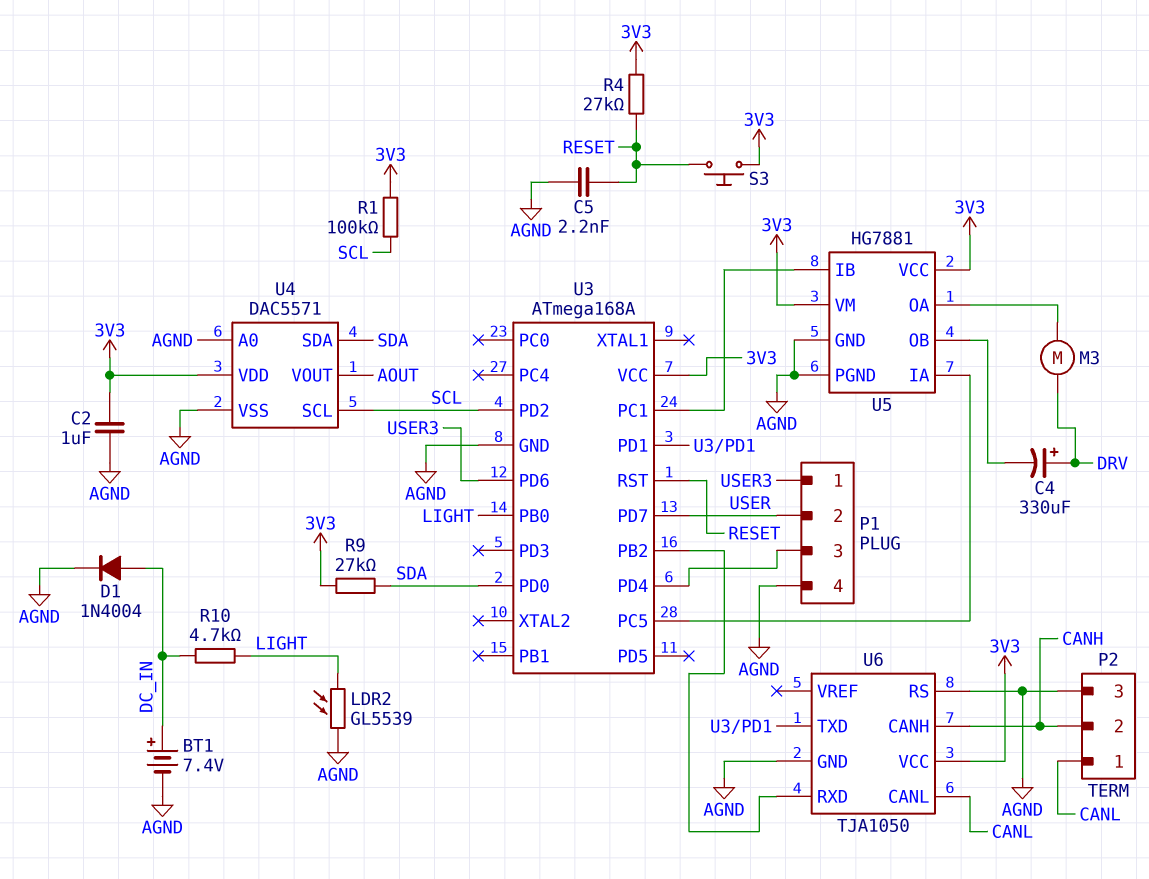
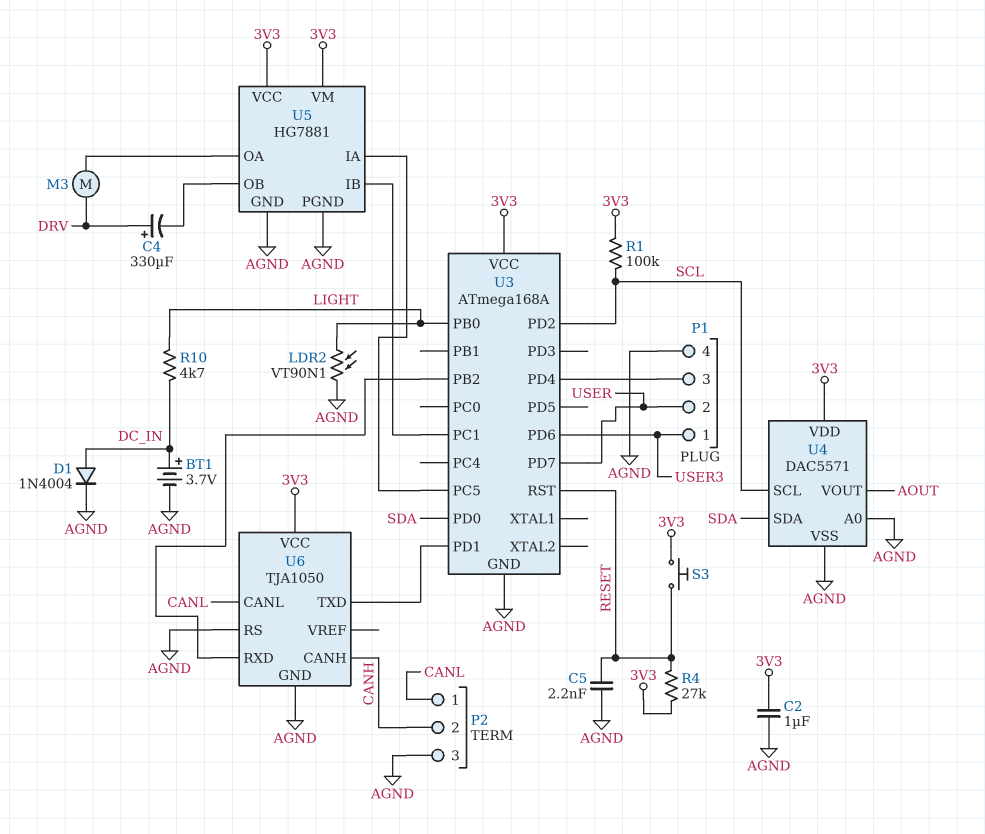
BT1: 7.4V (plus DC_IN, minus AGND) -> 3.7V (plus DC_IN, minus AGND)
LDR2: GL5539 (AGND, LIGHT) -> VT90N1 (AGND, LIGHT)
R9: 27k (3V3, SDA) -> none

